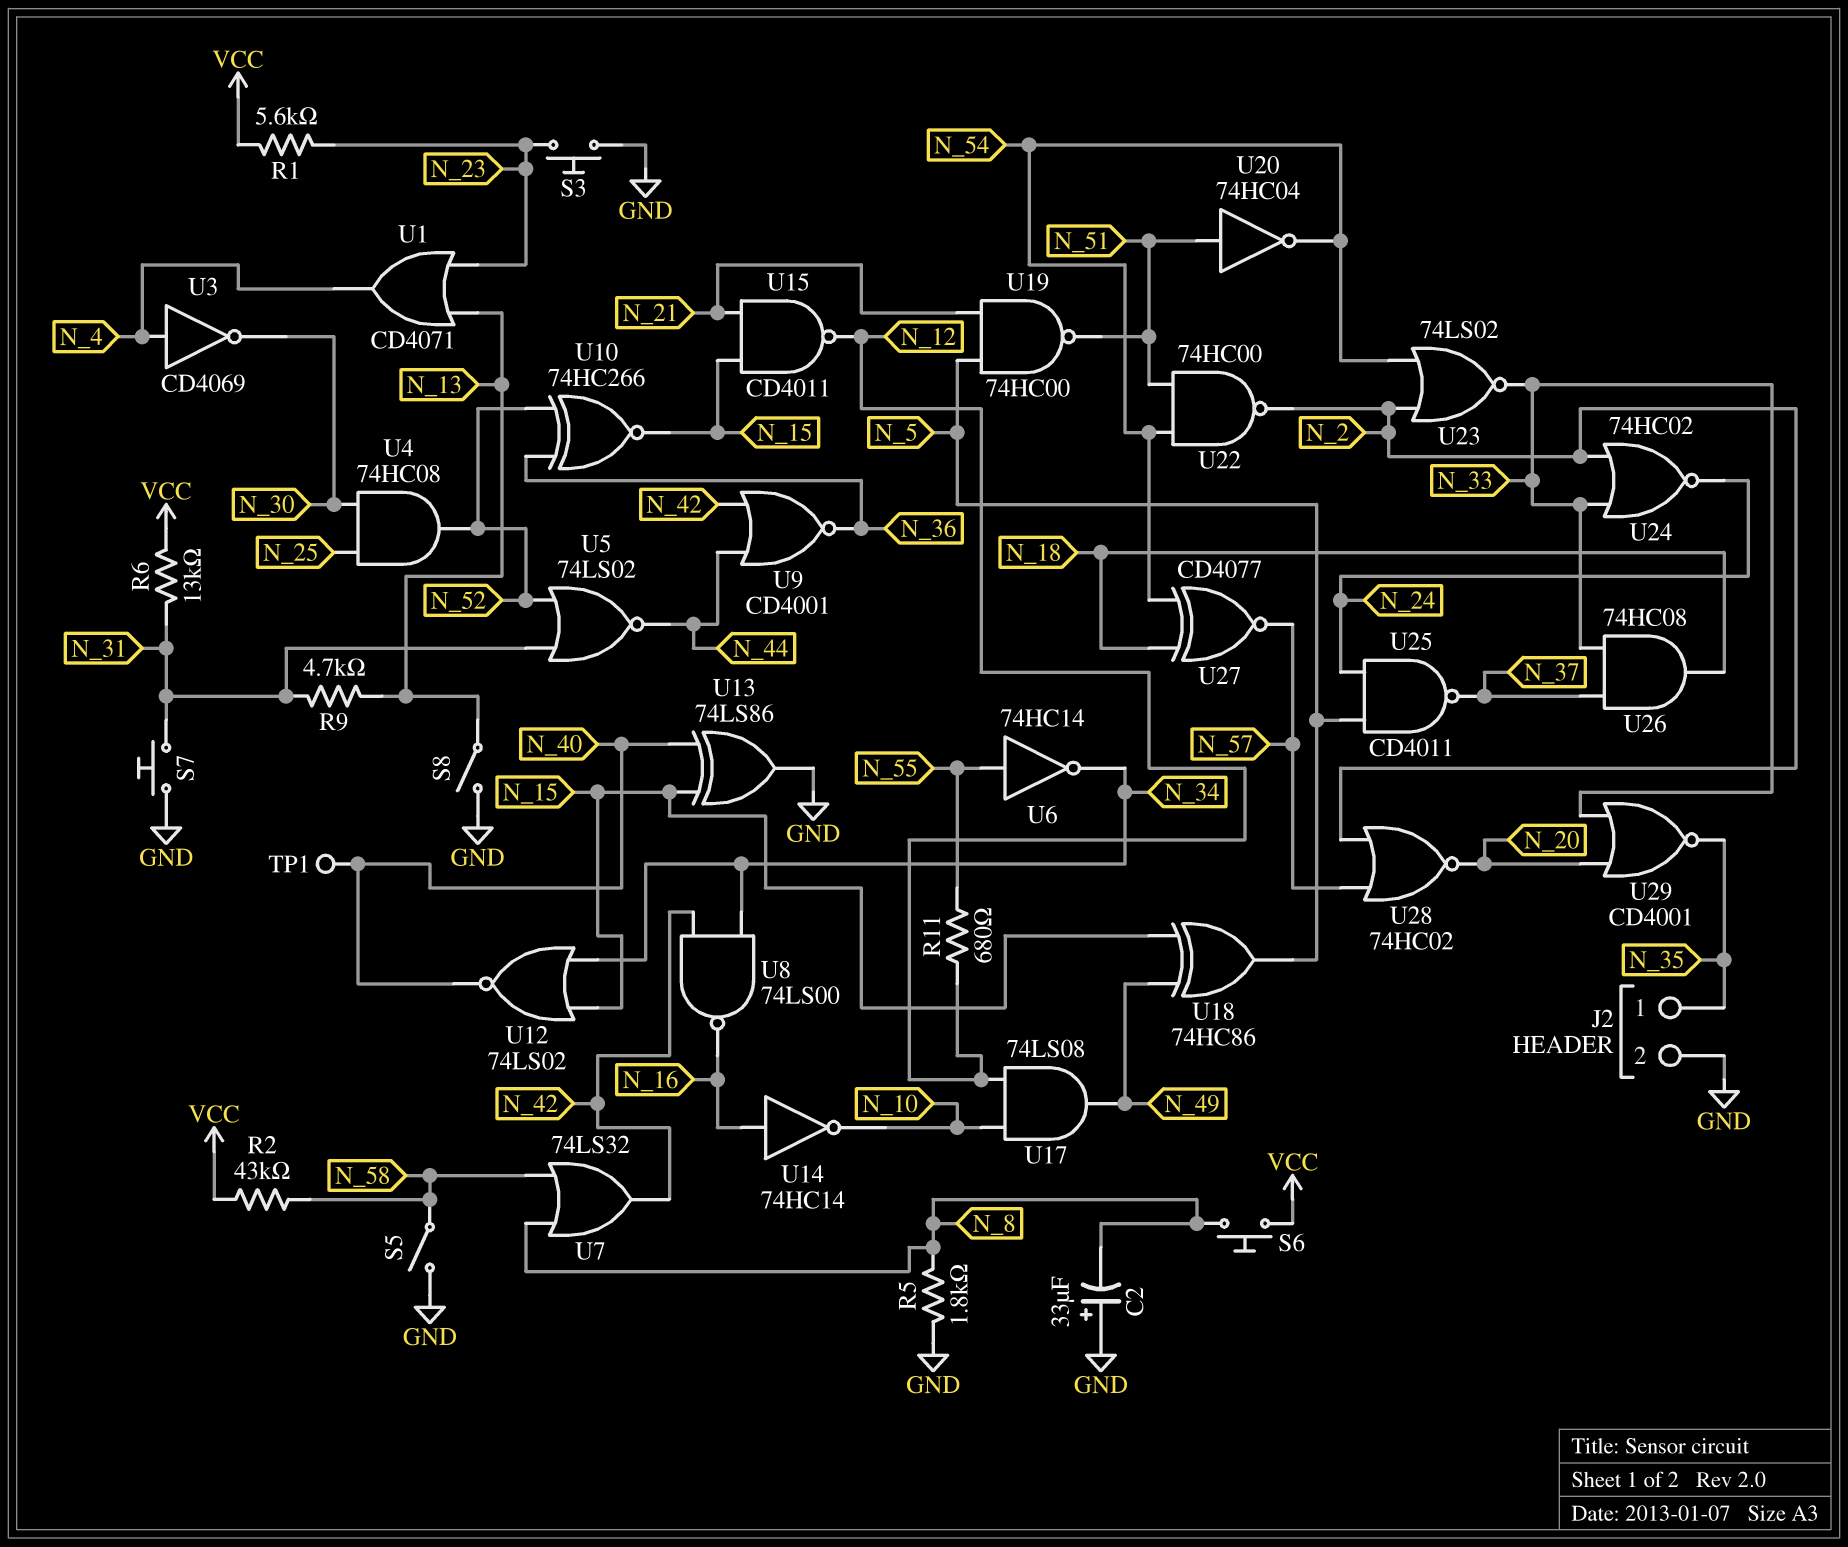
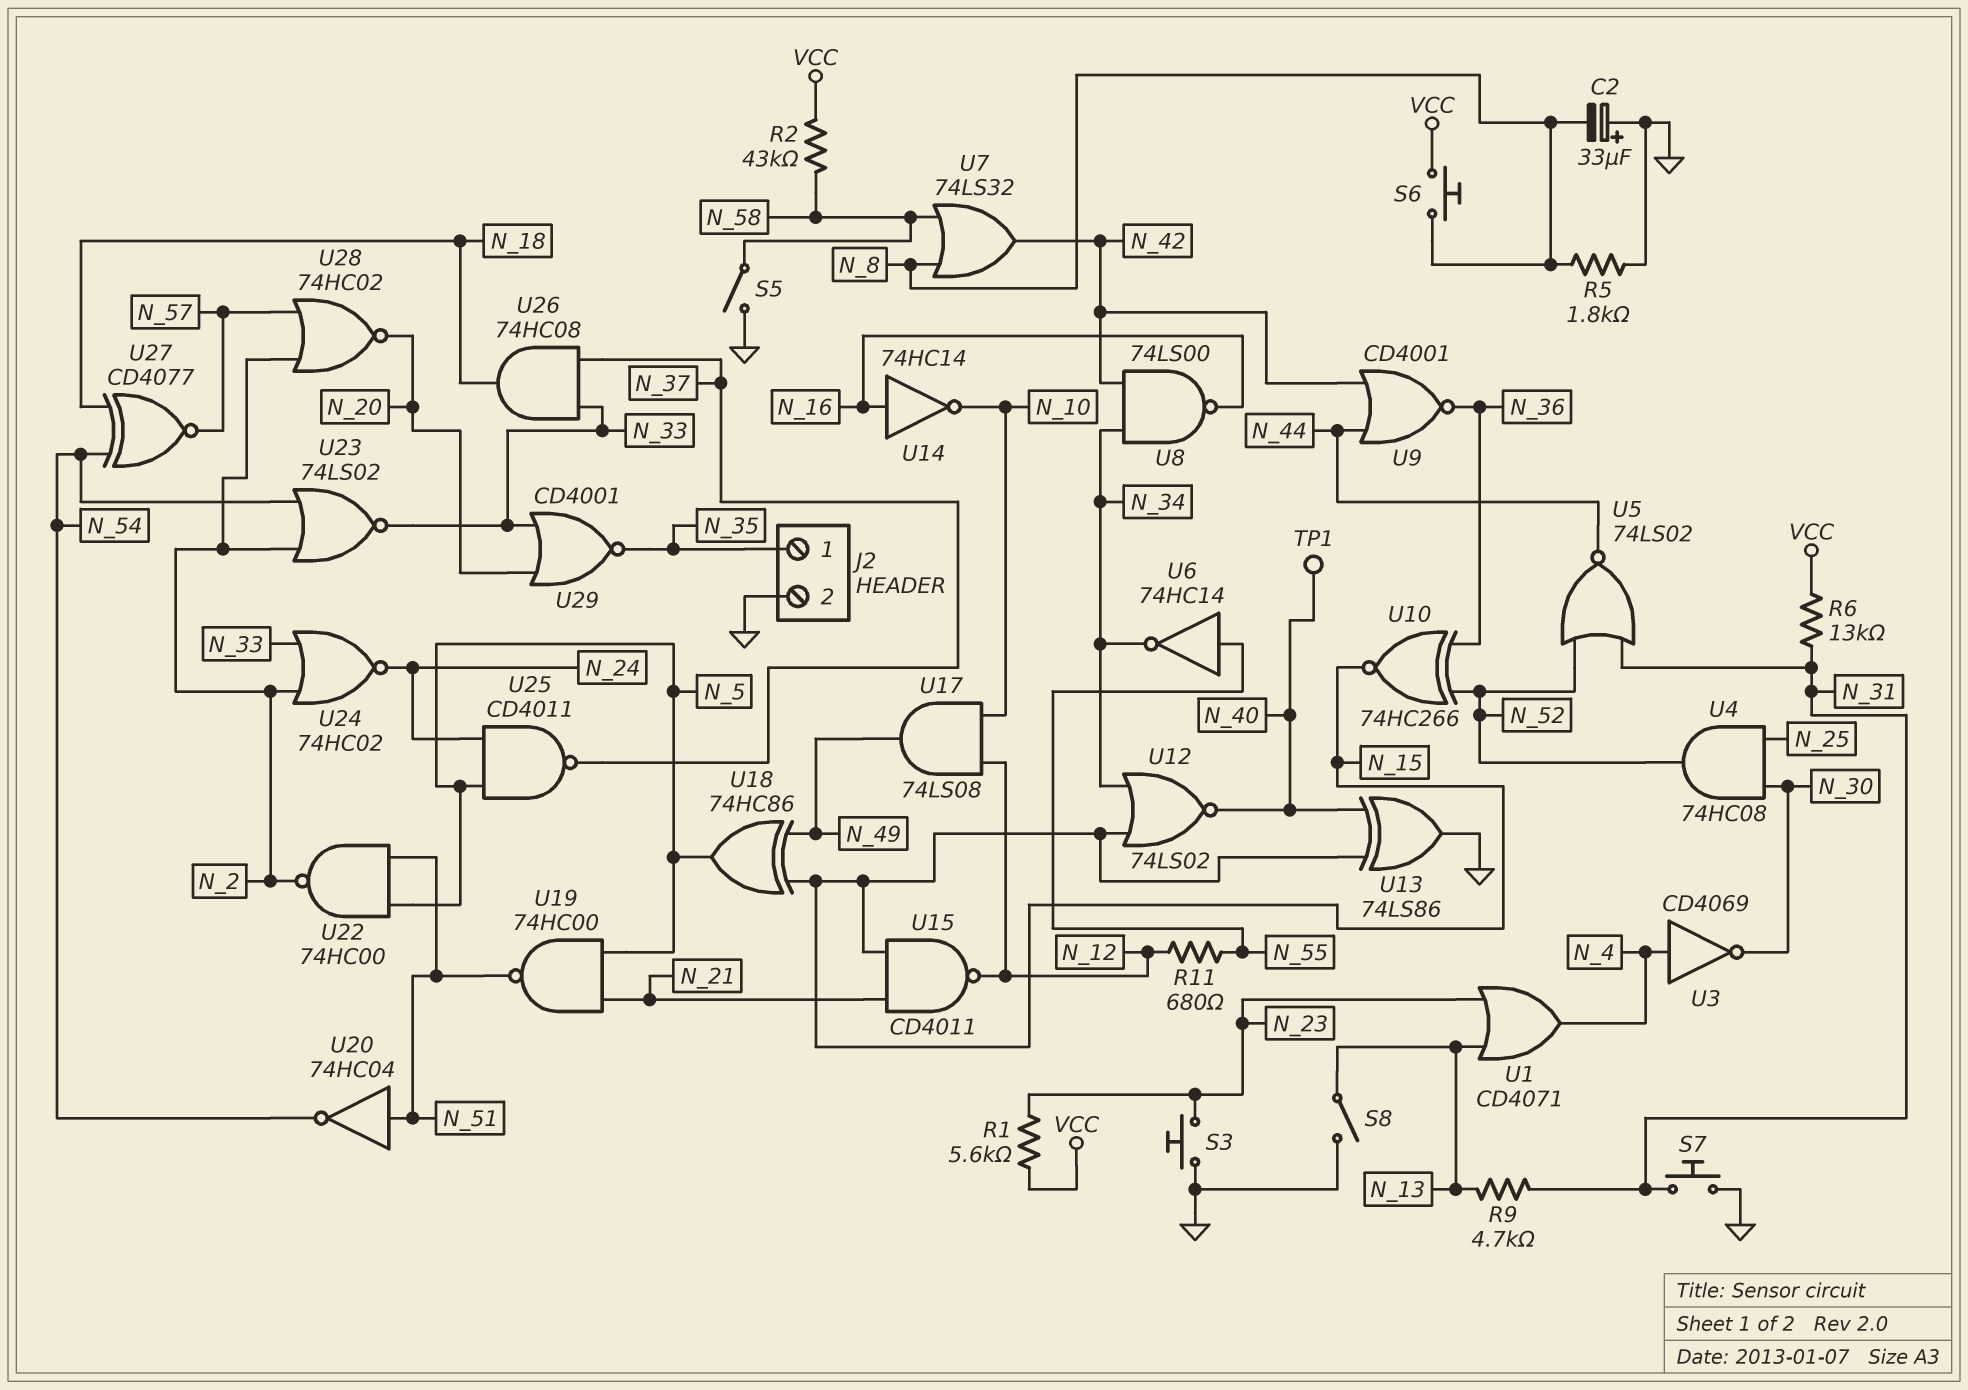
U22: NAND 74HC00 (in N_51, in N_54, out N_2) -> NAND 74HC00 (in N_5, in N_51, out N_2)

